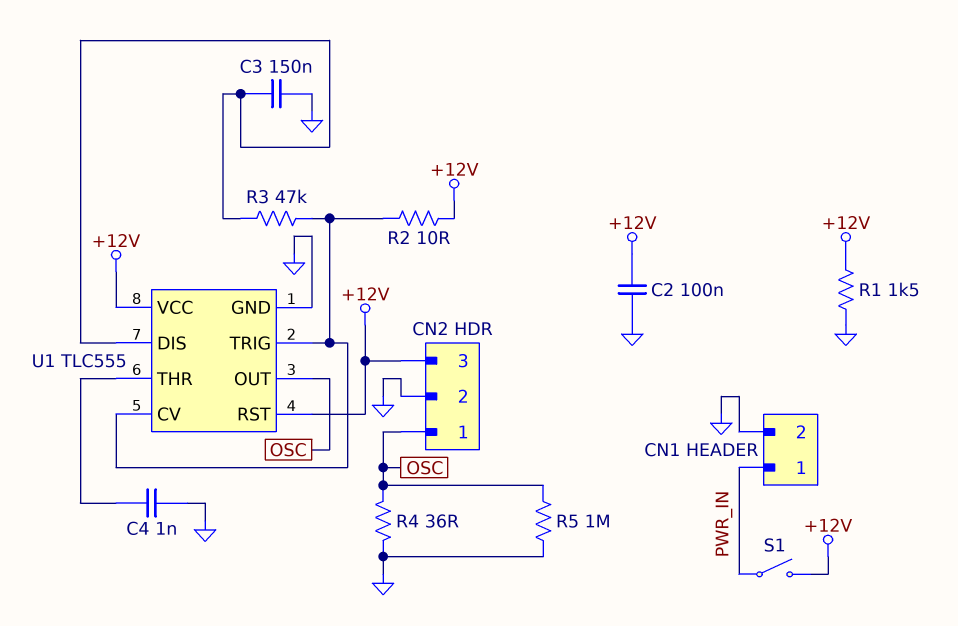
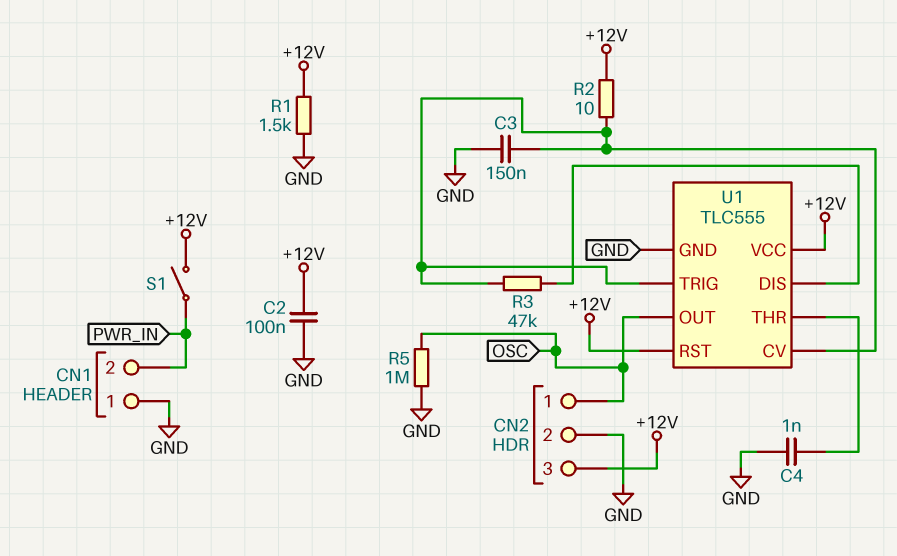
C3: 150nF (GND, U1/DIS) -> 150nF (GND, U1/CV)
CN1 pin 1: PWR_IN -> GND
CN1 pin 2: GND -> PWR_IN
R4: 36 (GND, OSC) -> none

